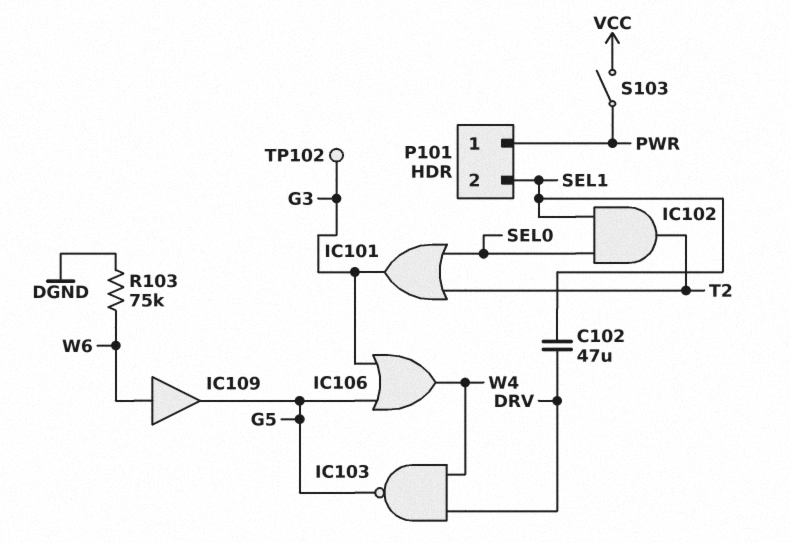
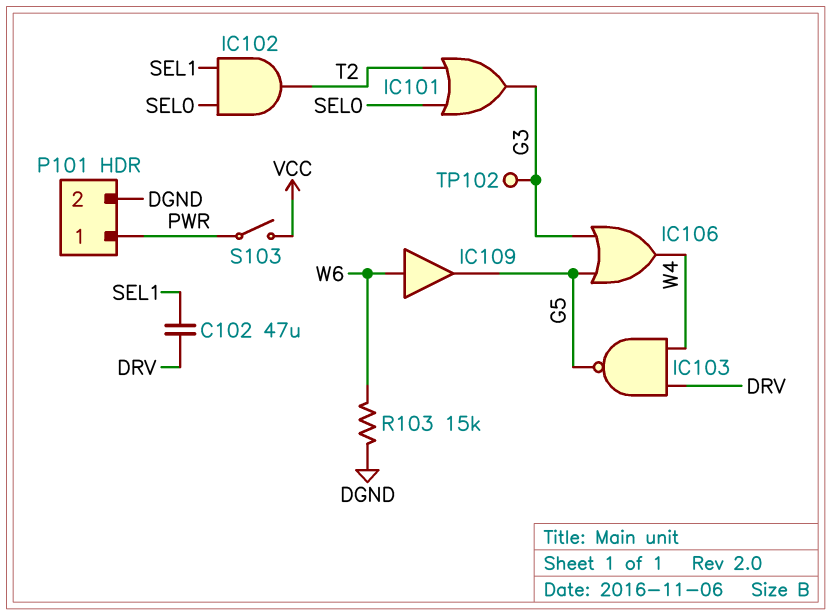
P101 pin 2: SEL1 -> DGND
R103: 75k (DGND, W6) -> 15k (DGND, W6)

